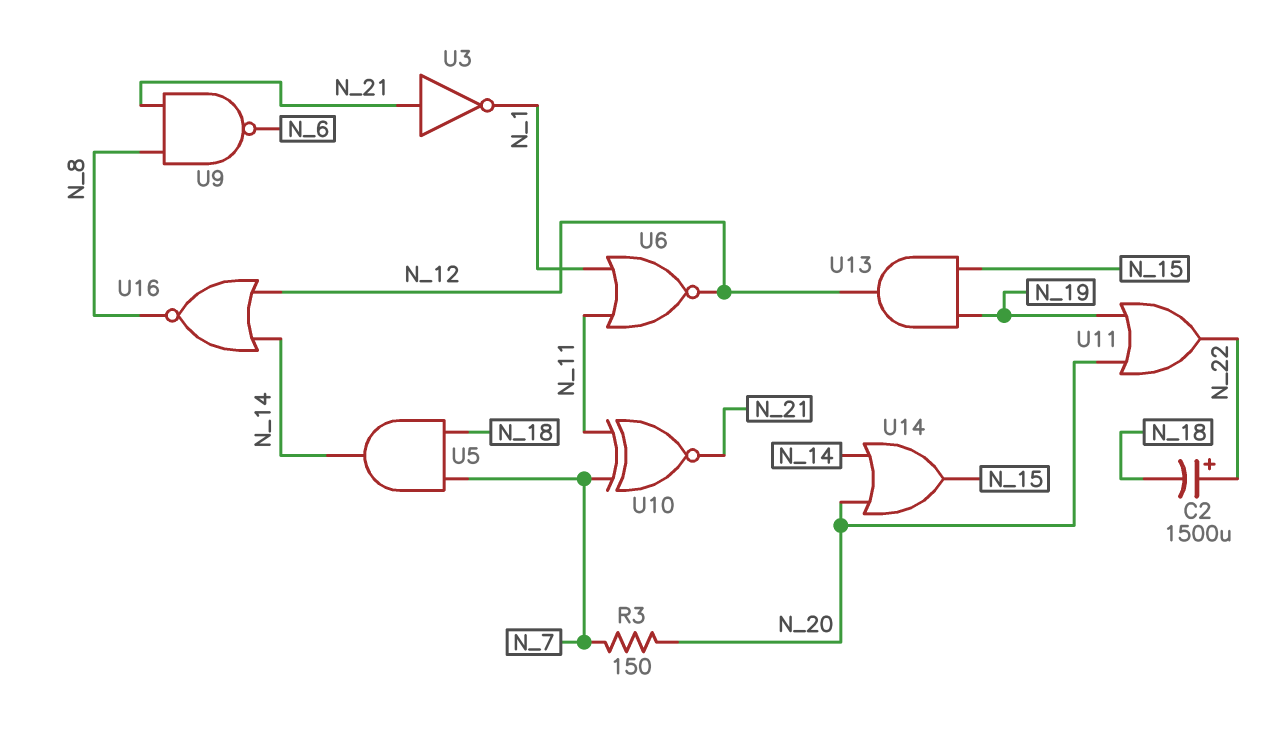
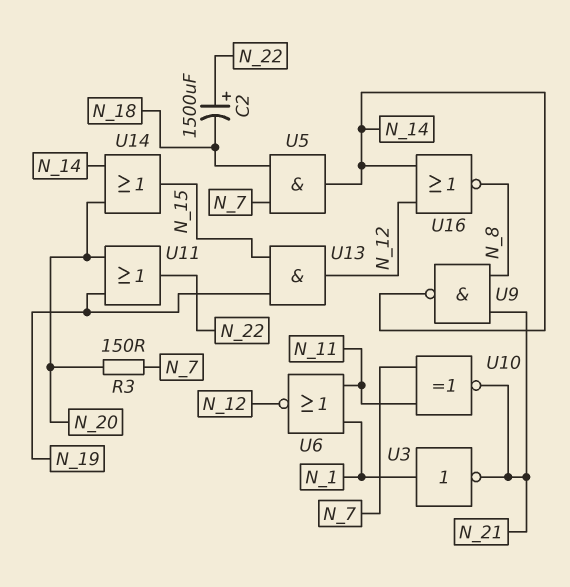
U3: NOT (in N_21, out N_1) -> NOT (in N_1, out N_21)
U9: NAND (in N_8, in N_21, out N_6) -> NAND (in N_8, in N_21, out N_14)

